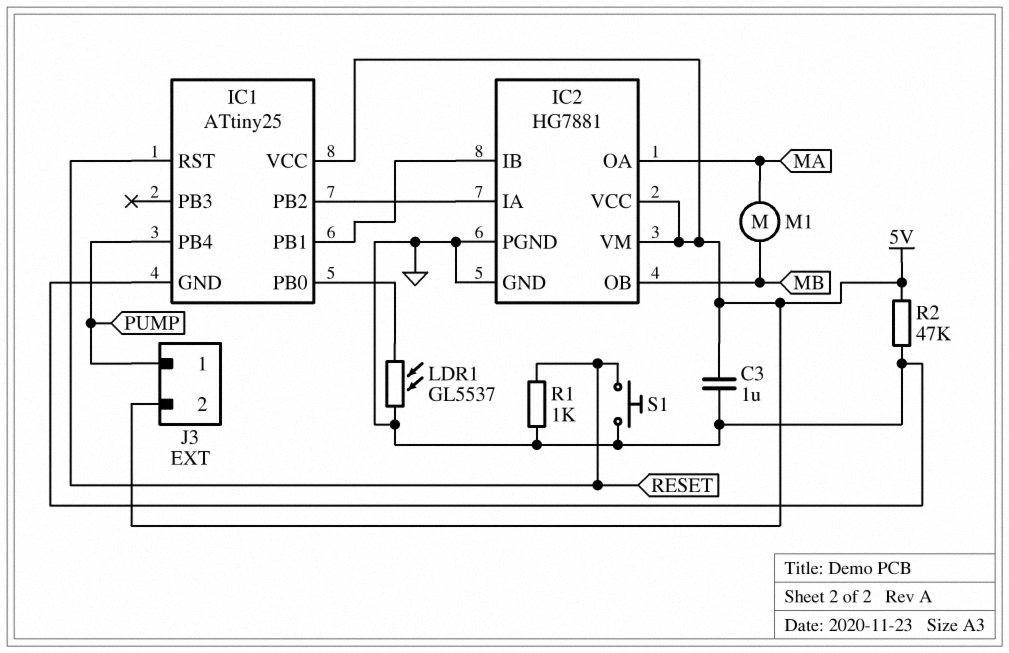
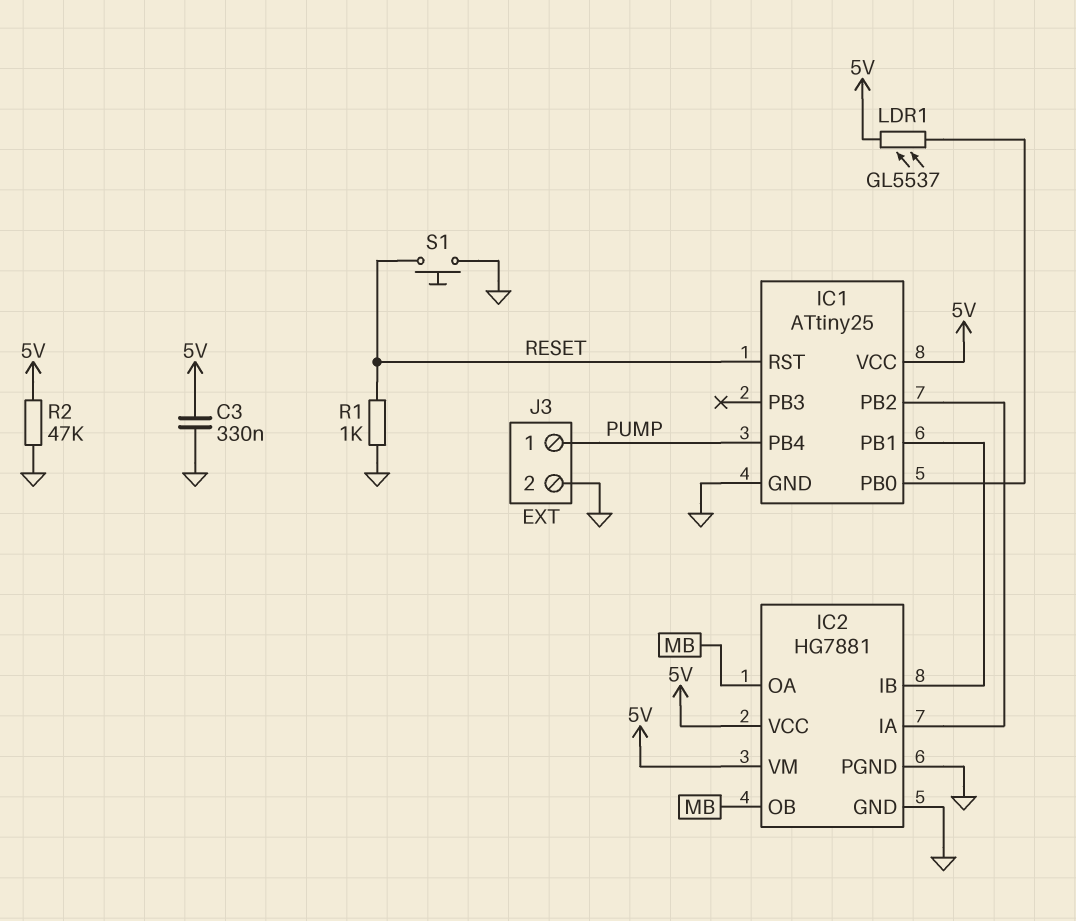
C3: 1uF (5V, GND) -> 330nF (5V, GND)
IC2 pin OA: MA -> MB
J3 pin 2: 5V -> GND
LDR1: GL5537 (GND, IC1/PB0) -> GL5537 (5V, IC1/PB0)
M1: motor (MA, MB) -> none

